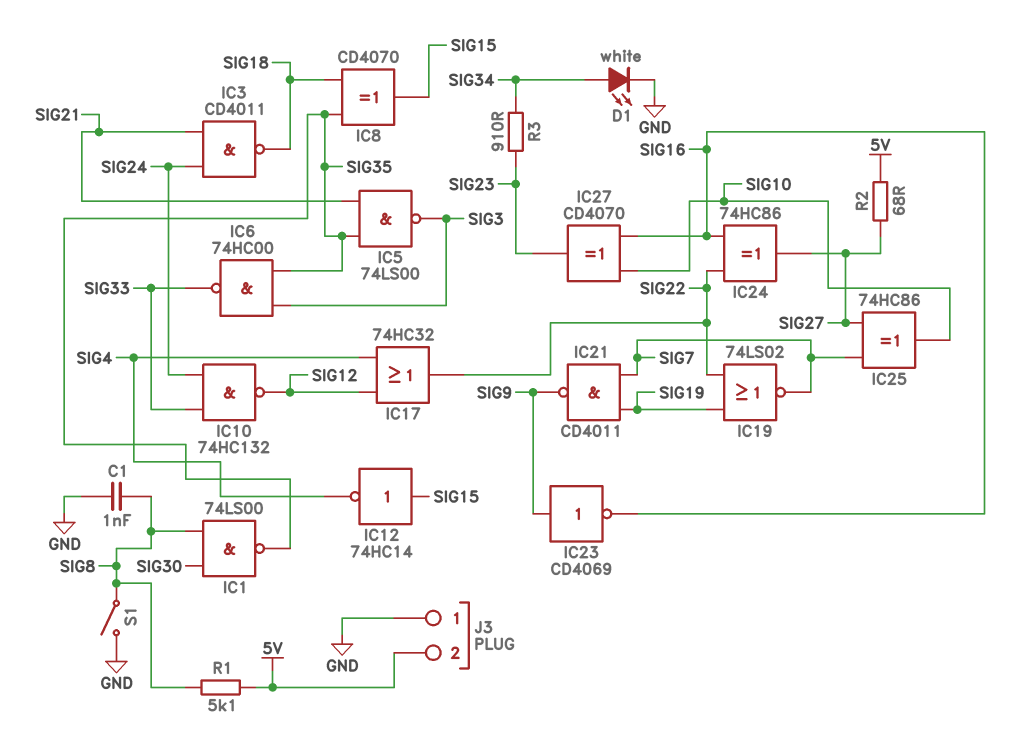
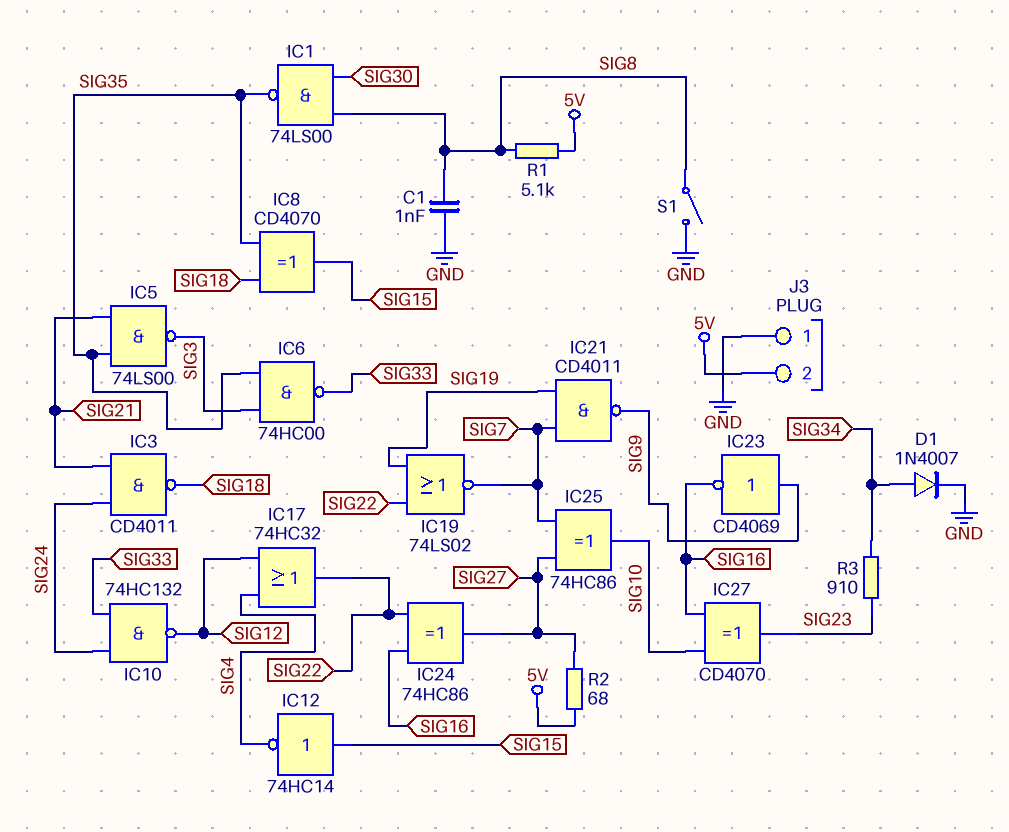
D1: LED white (A SIG34, K GND) -> diode 1N4007 (A SIG34, K GND)

